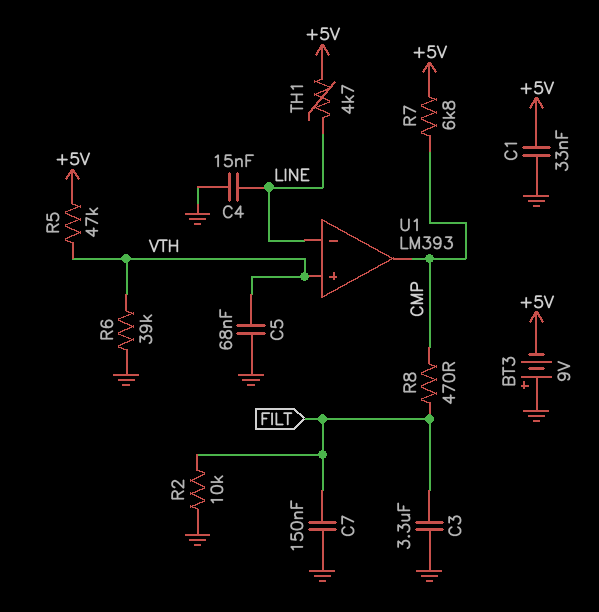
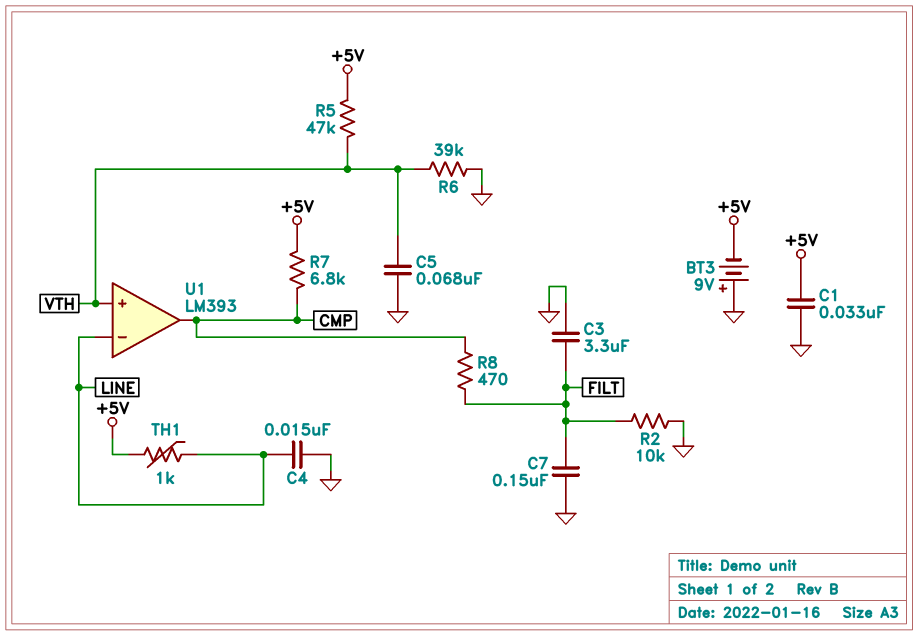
TH1: 4.7k (+5V, LINE) -> 1k (+5V, LINE)

